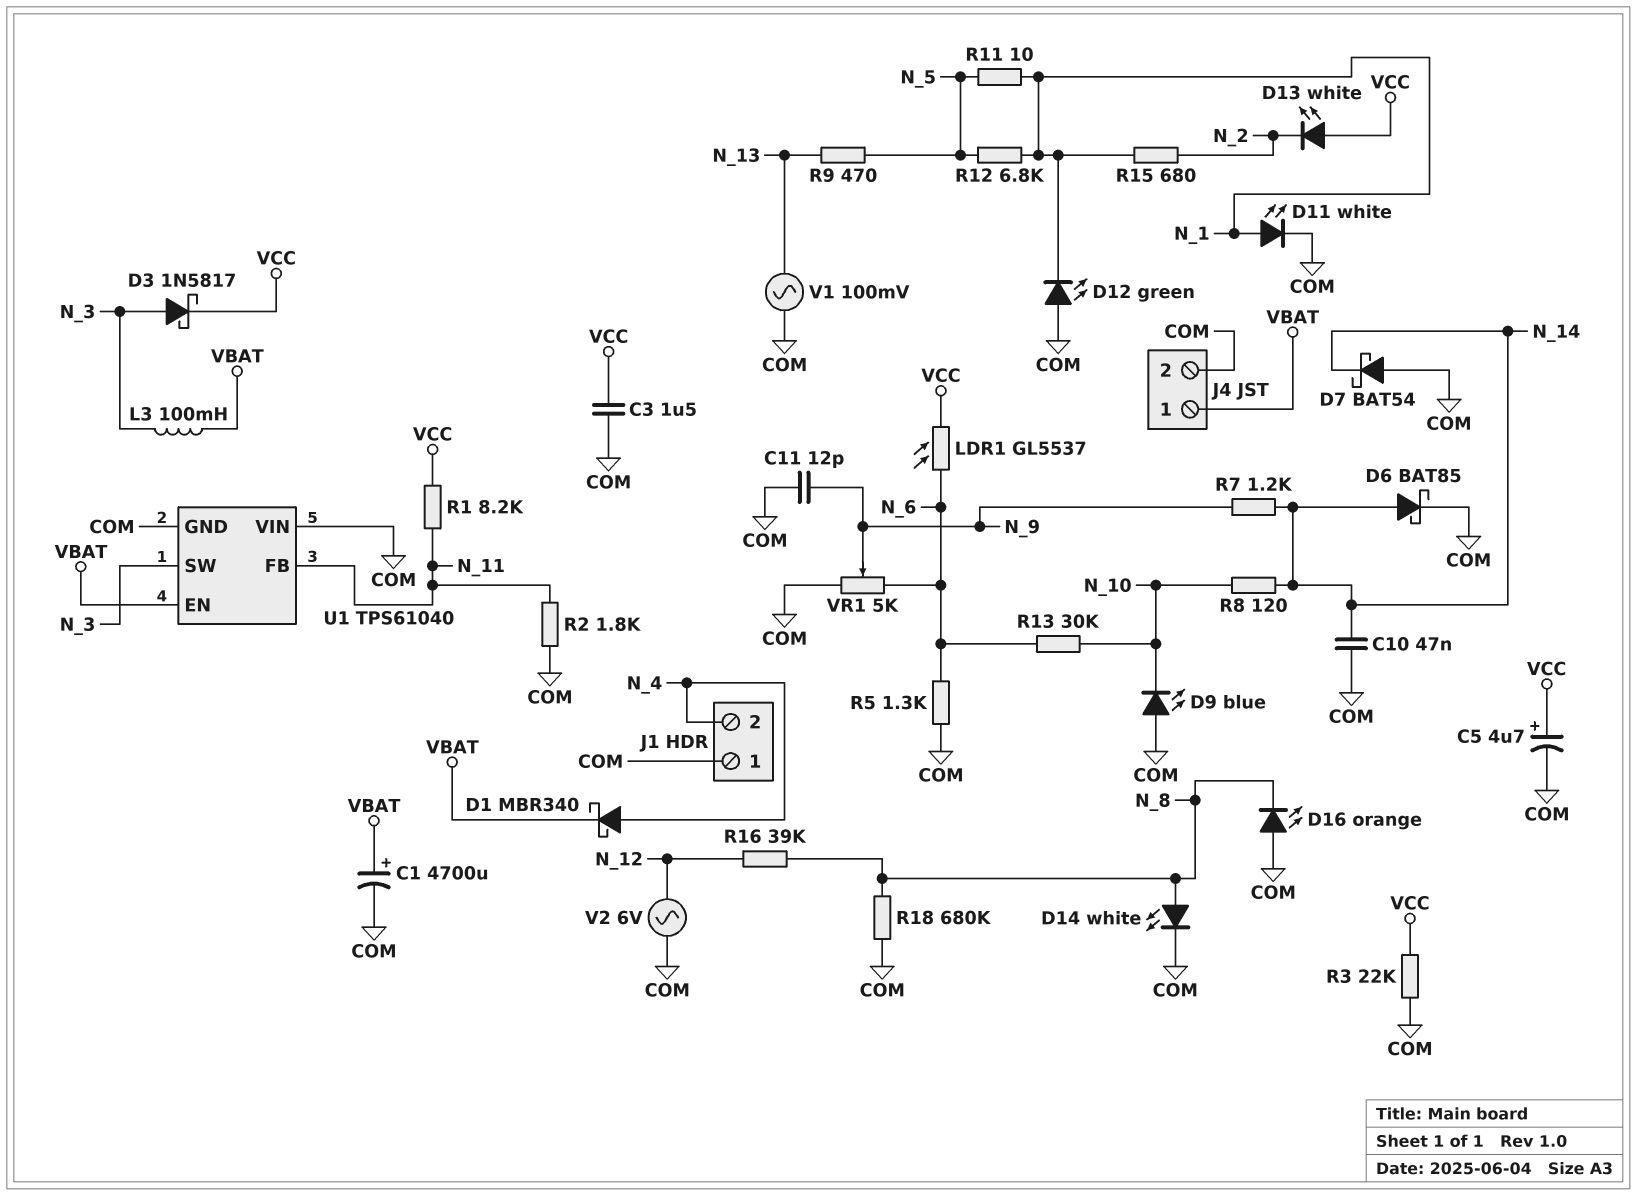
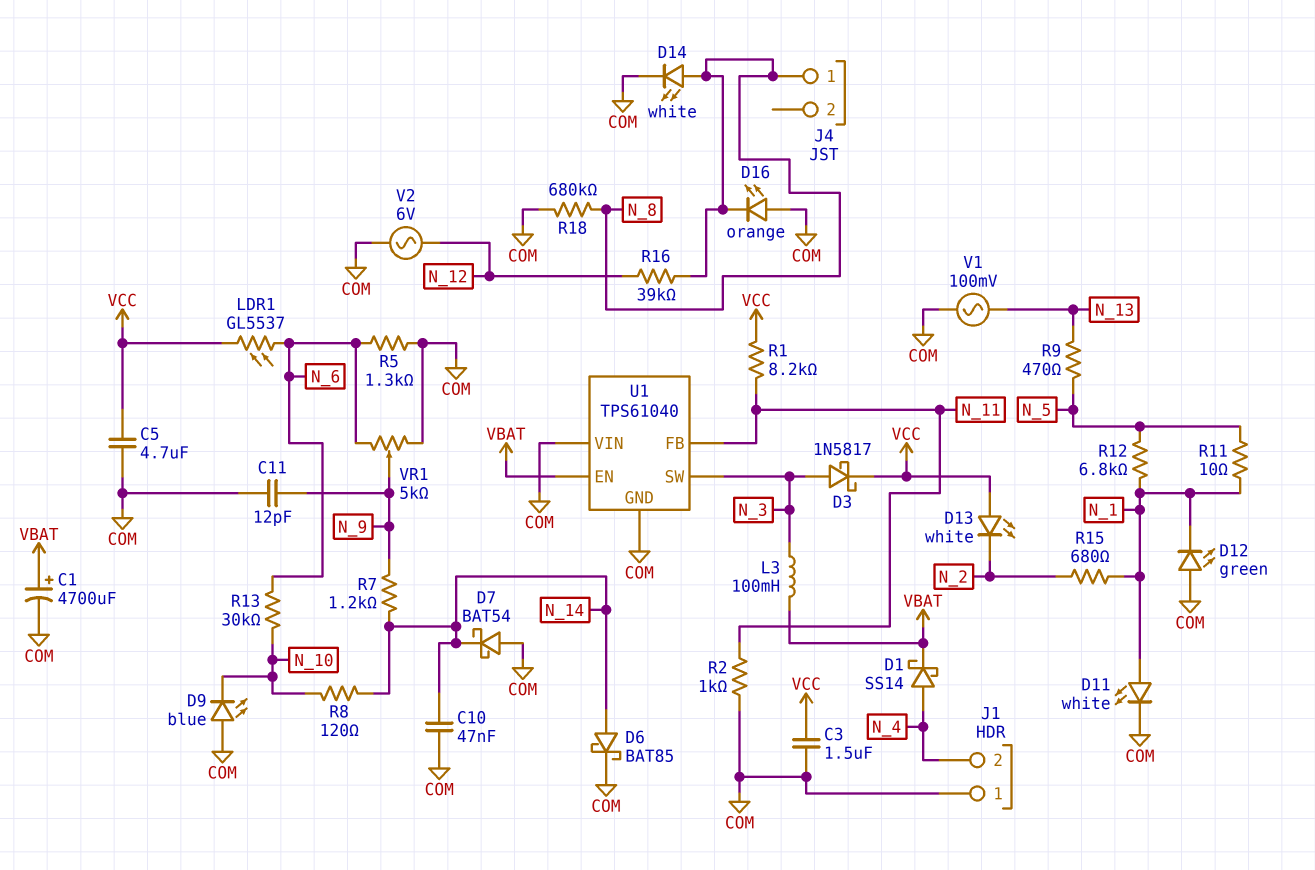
C5: 4.7uF (plus VCC, minus COM) -> 4.7uF (COM, VCC)
D1: schottky MBR340 (A N_4, K VBAT) -> schottky SS14 (A N_4, K VBAT)
J4 pin 1: VBAT -> N_8
J4 pin 2: COM -> none
R2: 1.8k (COM, N_11) -> 1k (COM, N_11)
R3: 22k (COM, VCC) -> none

